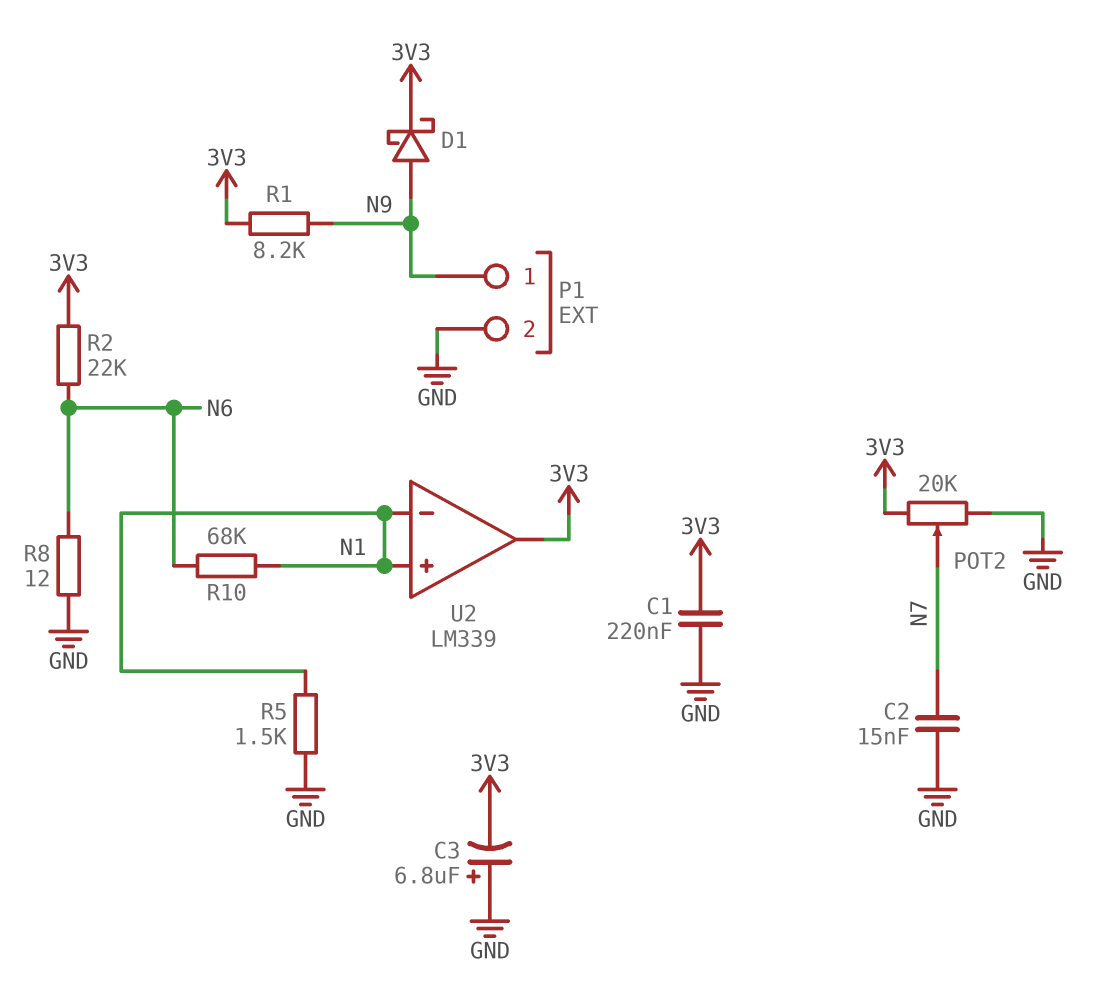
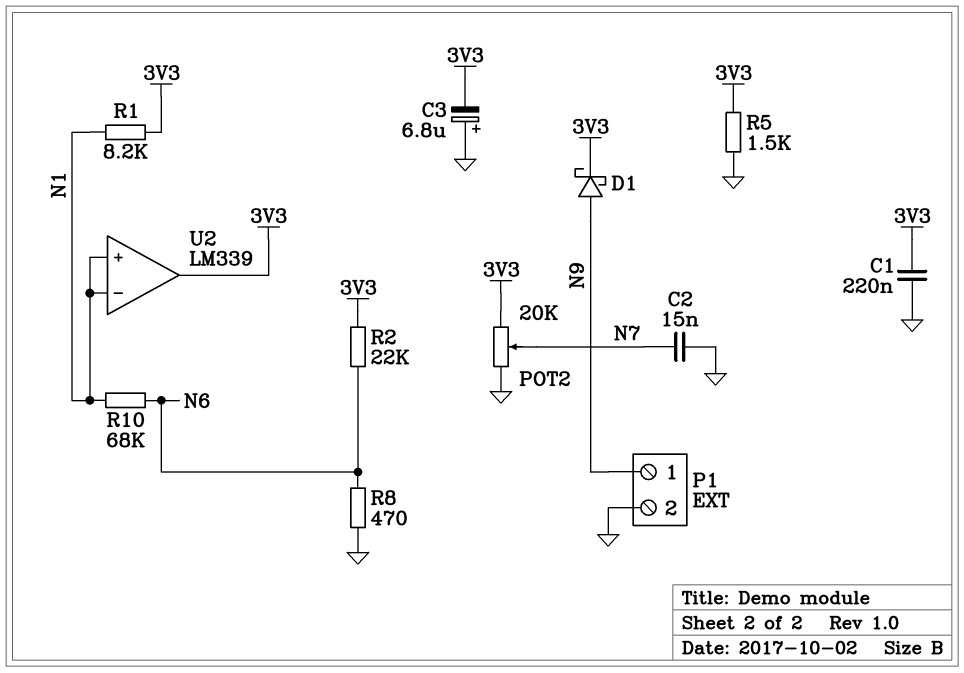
R1: 8.2k (3V3, N9) -> 8.2k (3V3, N1)
R5: 1.5k (GND, N1) -> 1.5k (3V3, GND)
R8: 12 (GND, N6) -> 470 (GND, N6)

